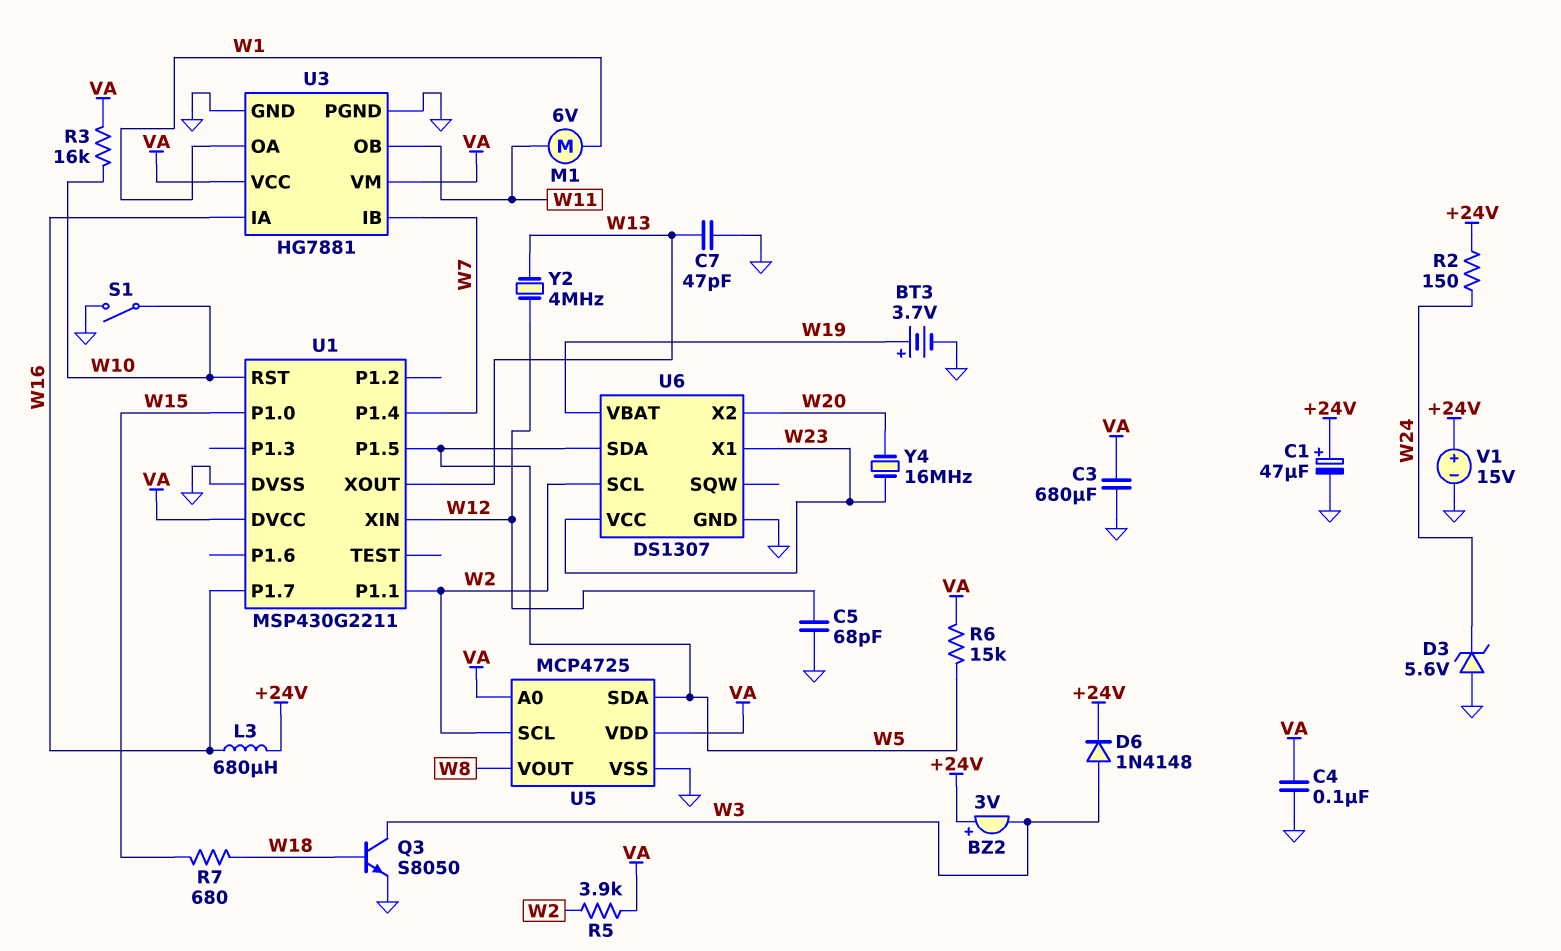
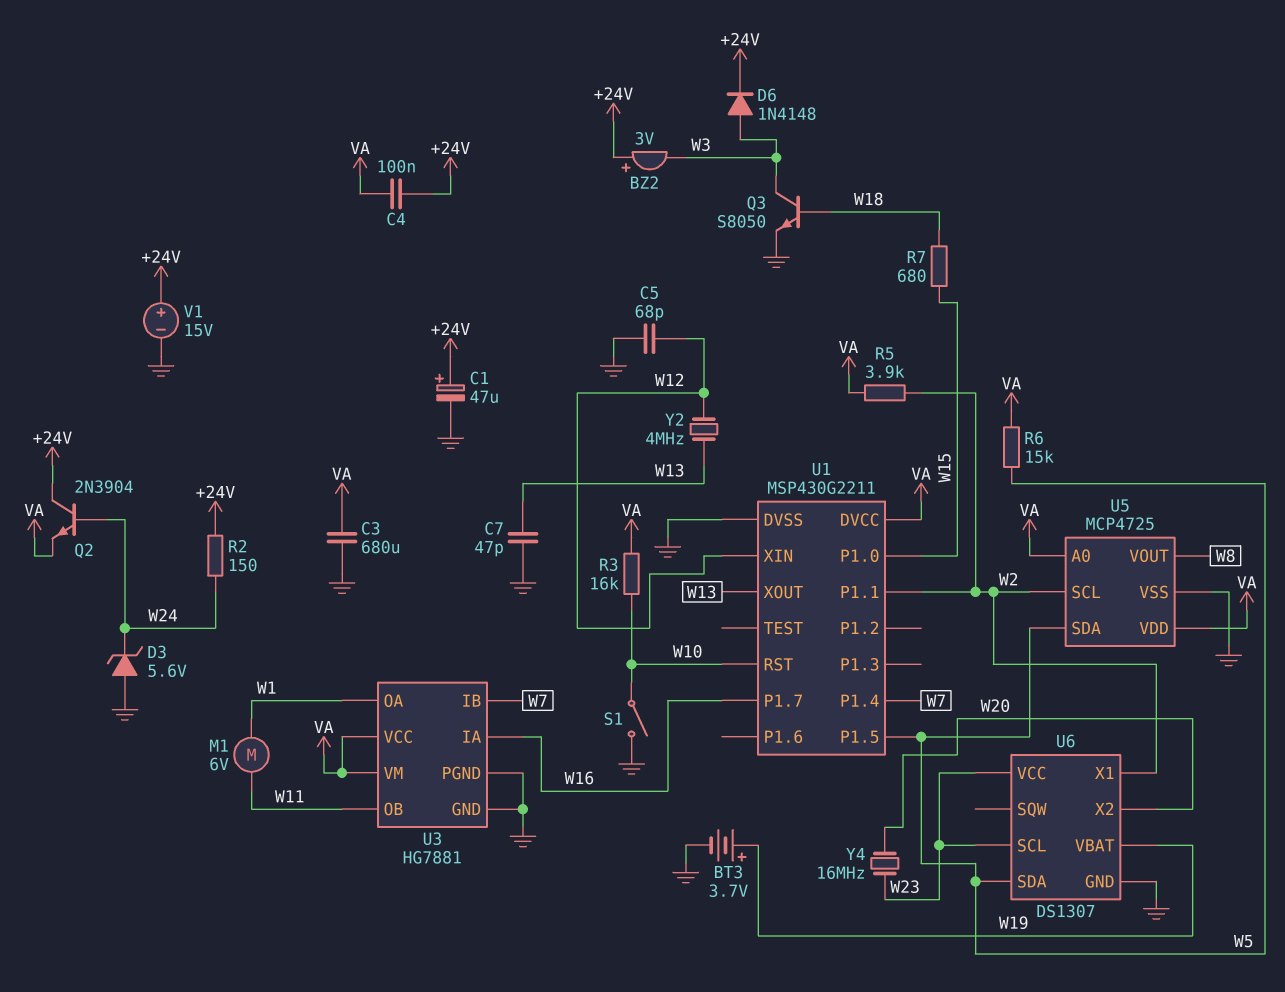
C4: 100nF (GND, VA) -> 100nF (+24V, VA)
L3: 680uH (+24V, W16) -> none
Q2: none -> NPN 2N3904 (B W24, C +24V, E VA)
U6 pin SCL: W2 -> W23
U6 pin X1: W23 -> W2

